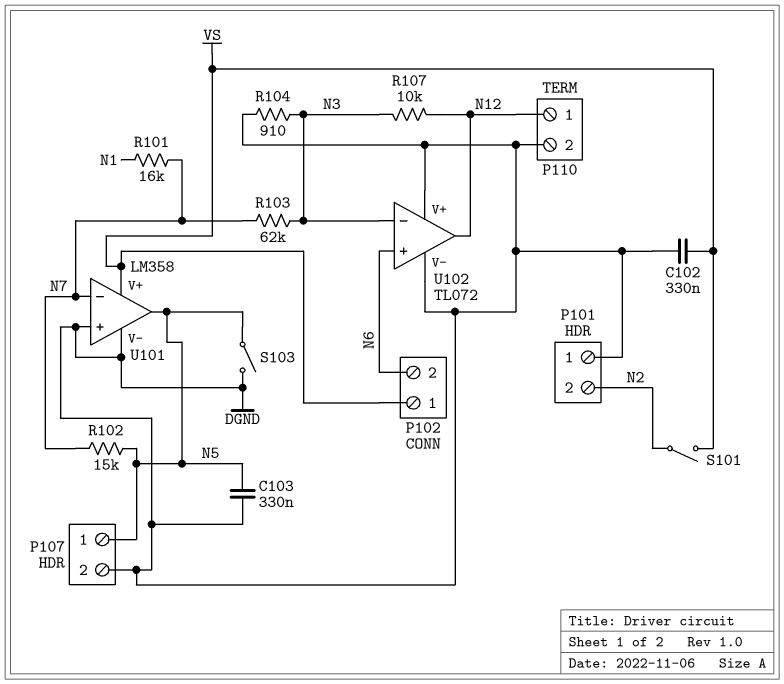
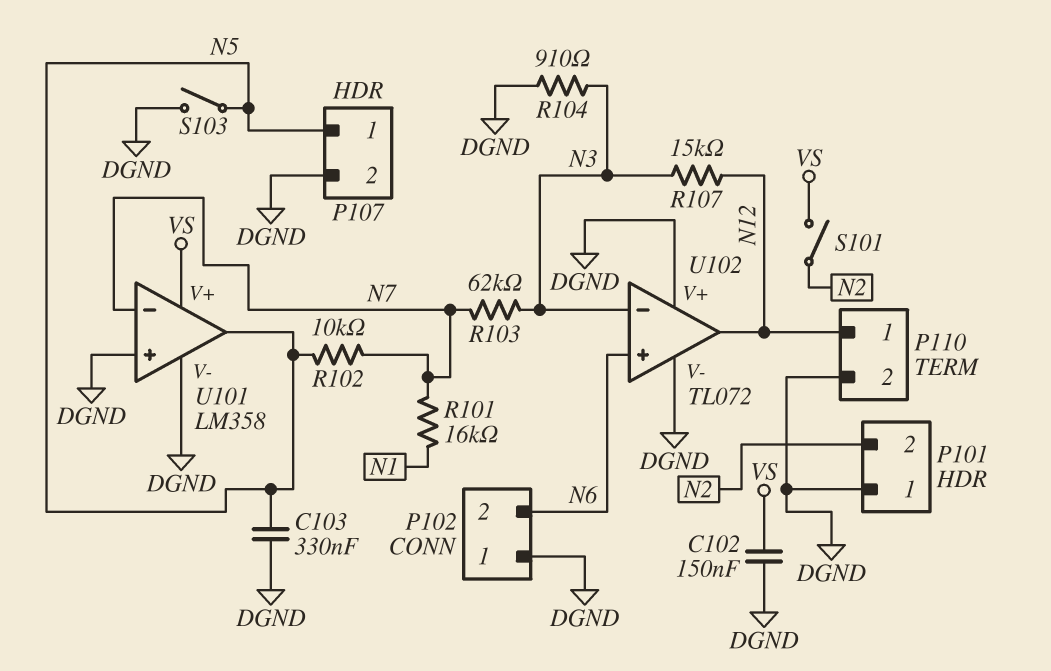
C102: 330nF (DGND, VS) -> 150nF (DGND, VS)
P102 pin 1: VS -> DGND
R102: 15k (N5, N7) -> 10k (N5, N7)
R107: 10k (N3, N12) -> 15k (N3, N12)

